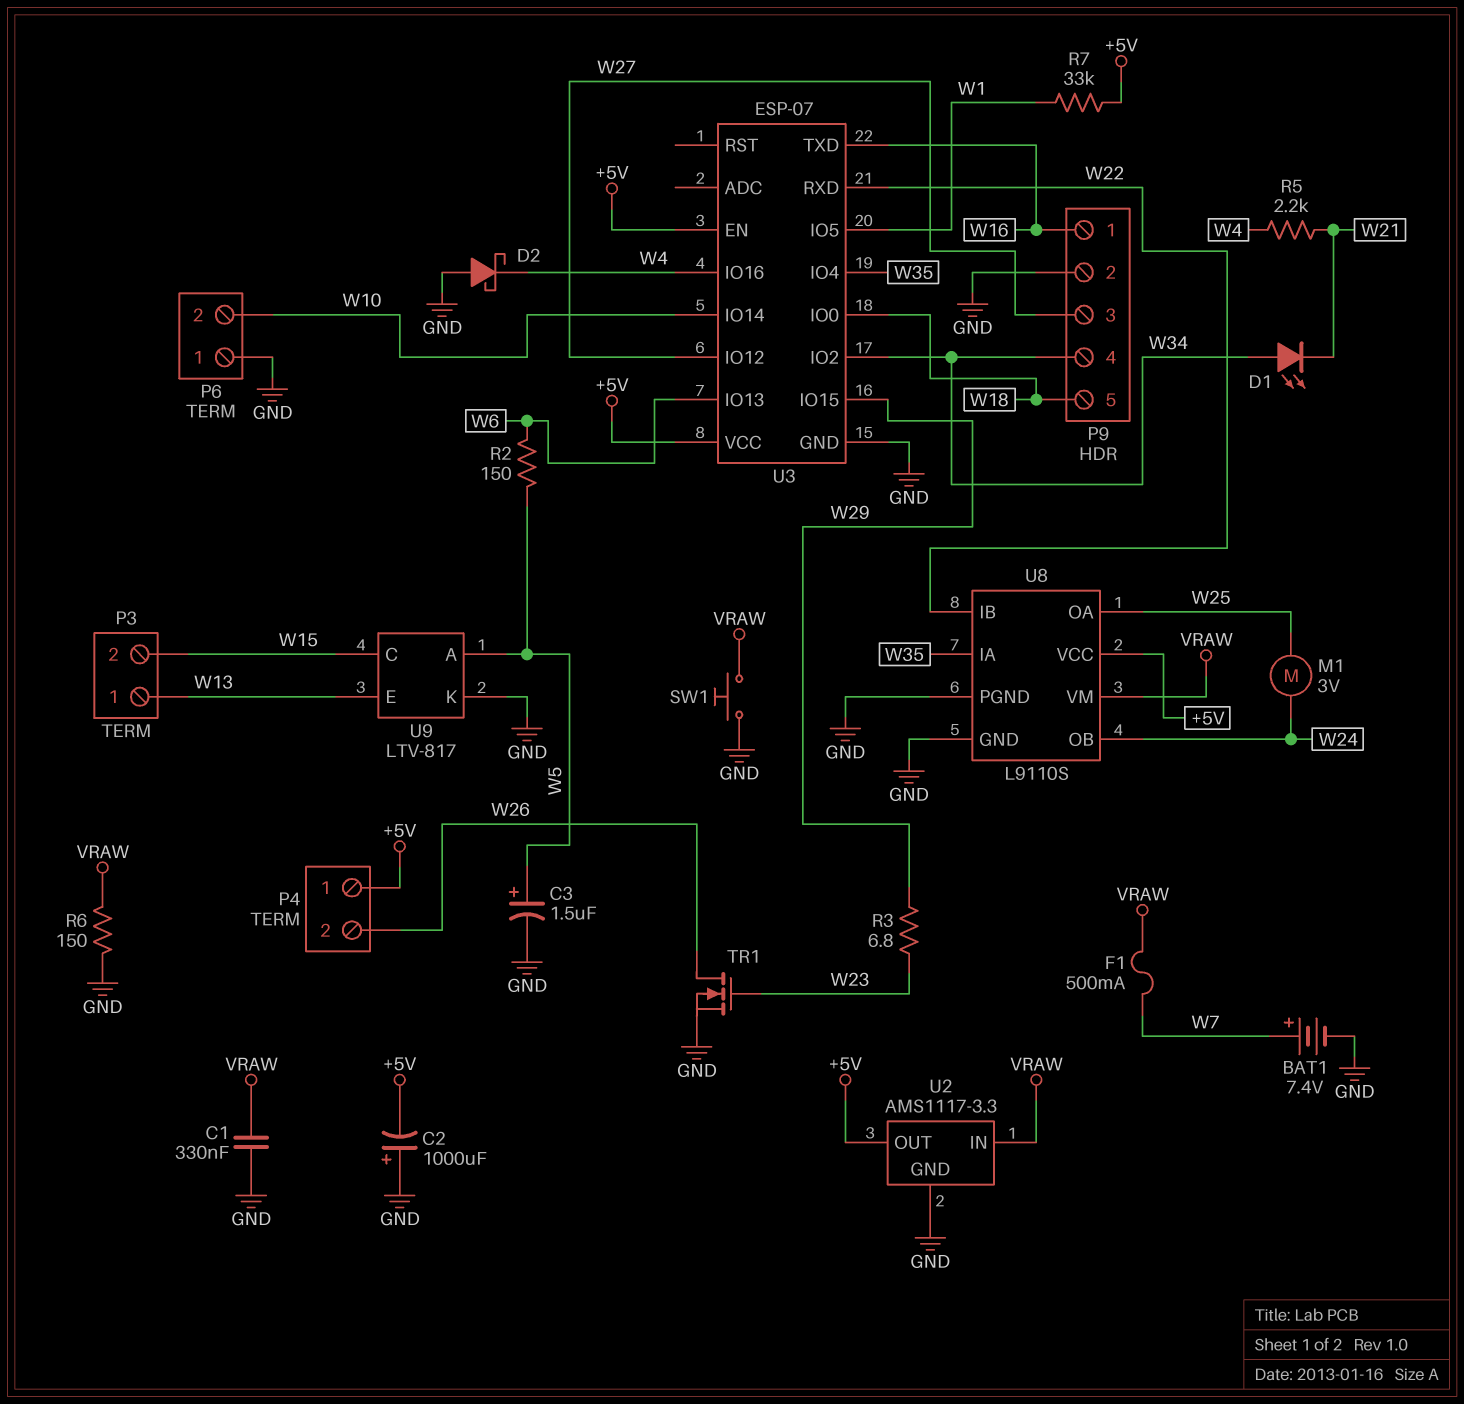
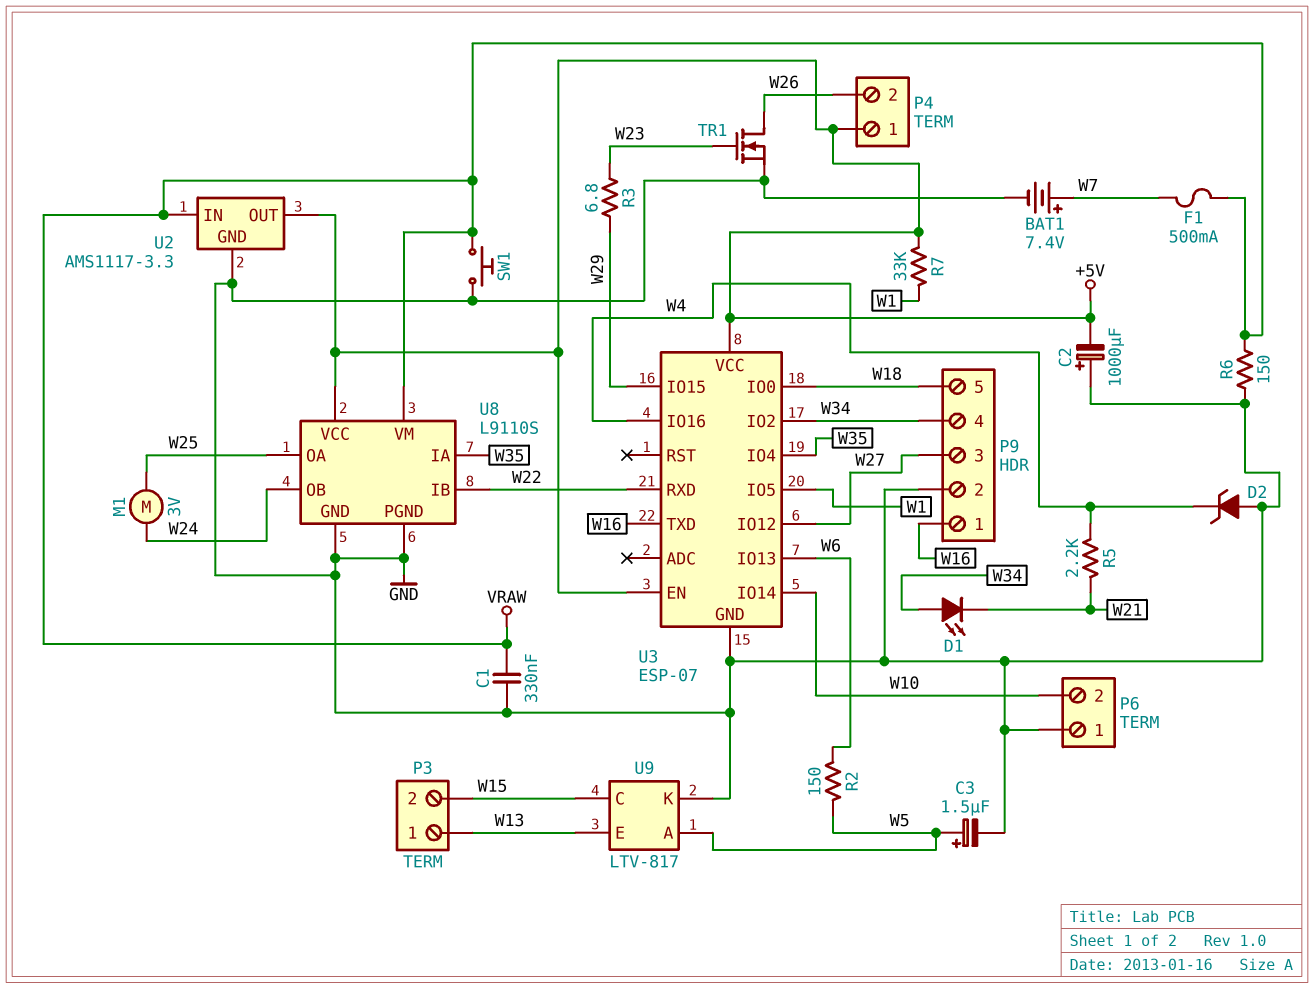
D2: schottky (A GND, K W4) -> zener (A GND, K W4)

